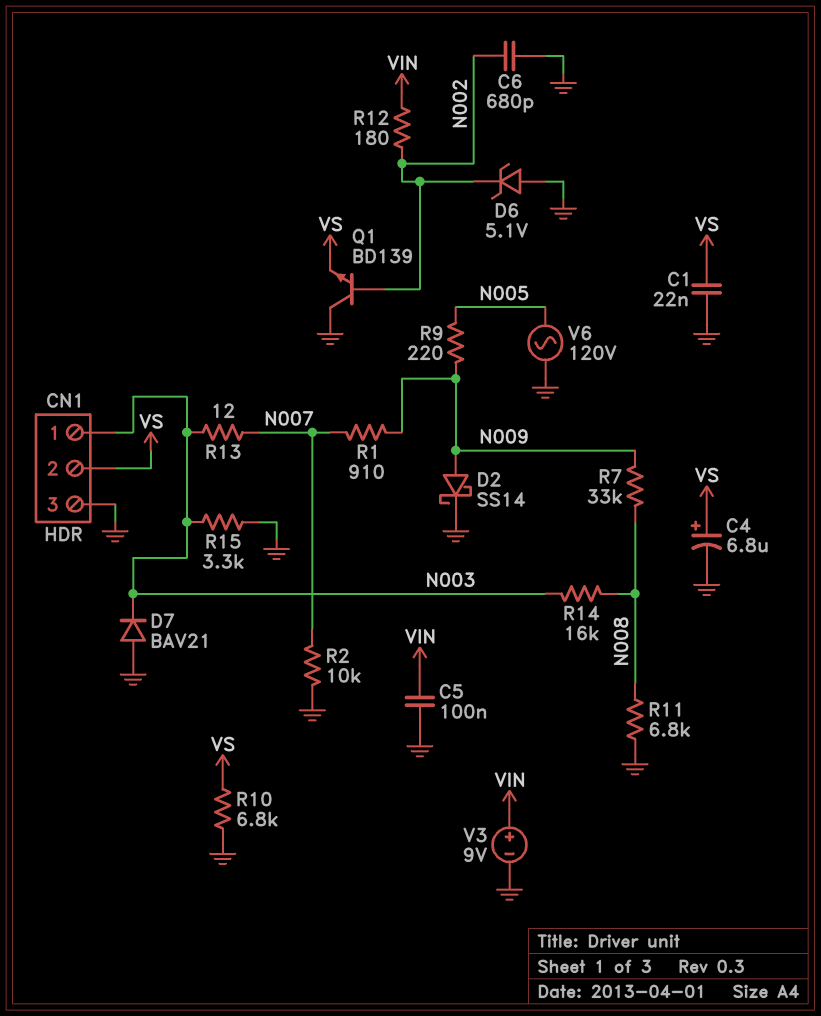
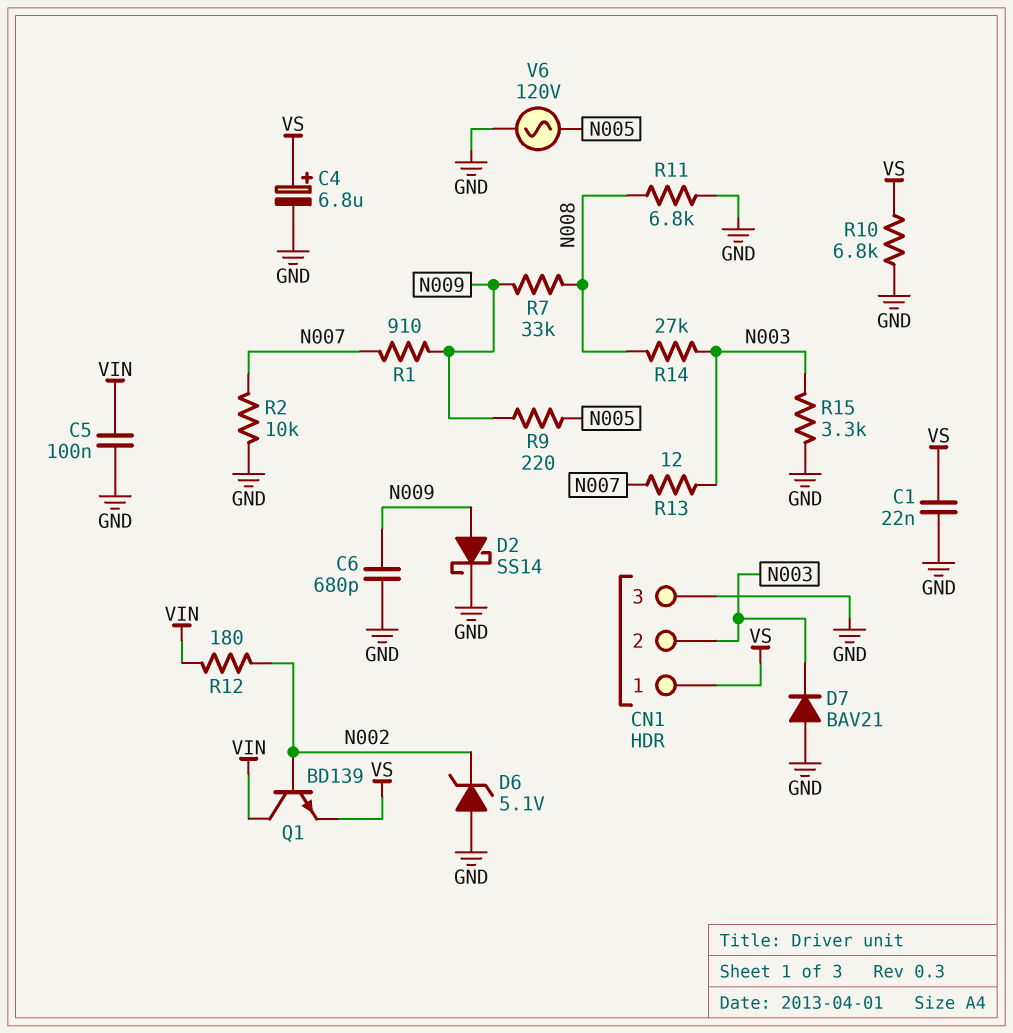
C6: 680pF (GND, N002) -> 680pF (GND, N009)
CN1 pin 1: N003 -> VS
CN1 pin 2: VS -> N003
Q1: NPN BD139 (B N002, C GND, E VS) -> NPN BD139 (B N002, C VIN, E VS)
R14: 16k (N003, N008) -> 27k (N003, N008)
V3: 9V (plus VIN, minus GND) -> none

